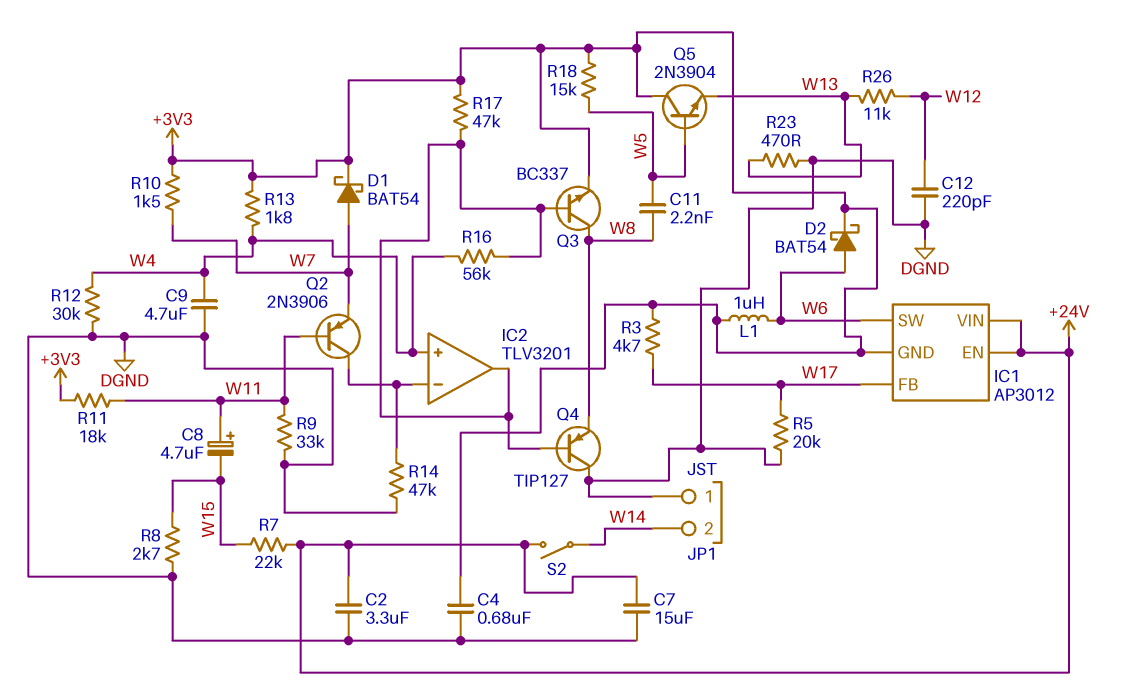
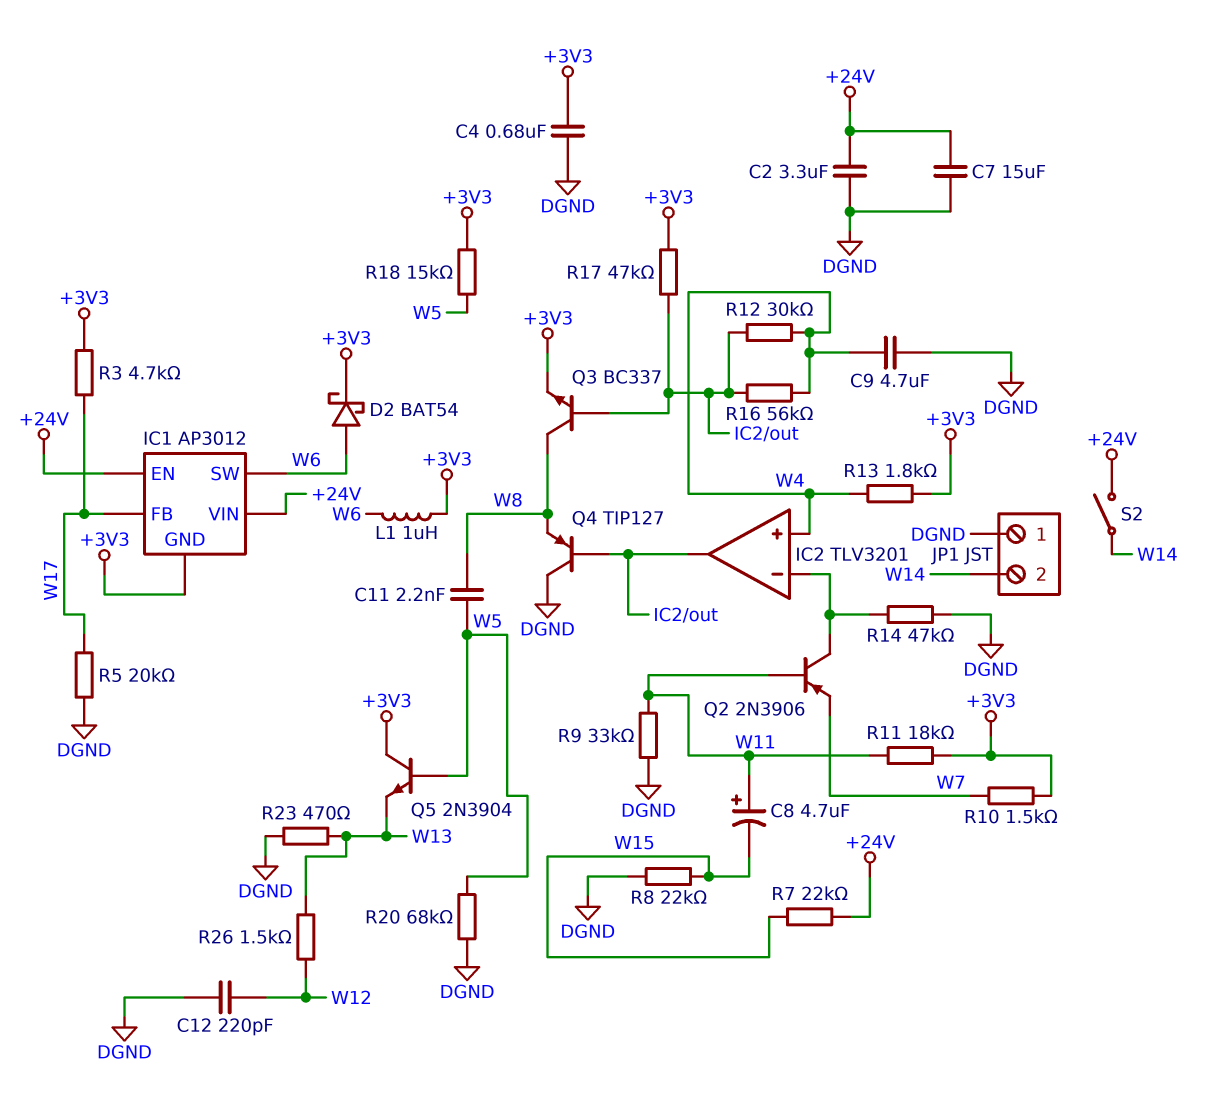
D1: schottky BAT54 (A W7, K +3V3) -> none
R8: 2.7k (DGND, W15) -> 22k (DGND, W15)
R12: 30k (DGND, W4) -> 30k (IC2/out, W4)
R20: none -> 68k (DGND, W5)
R26: 11k (W12, W13) -> 1.5k (W12, W13)

